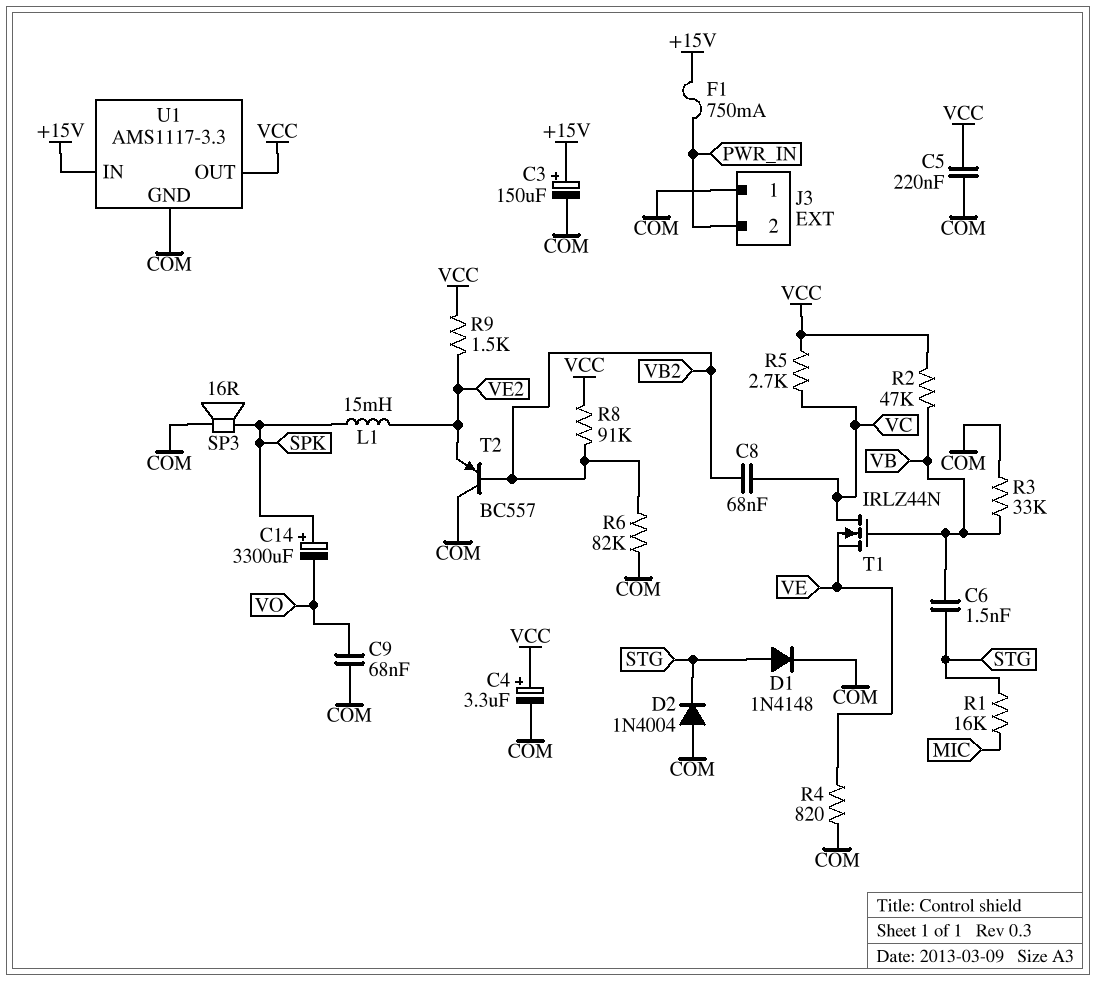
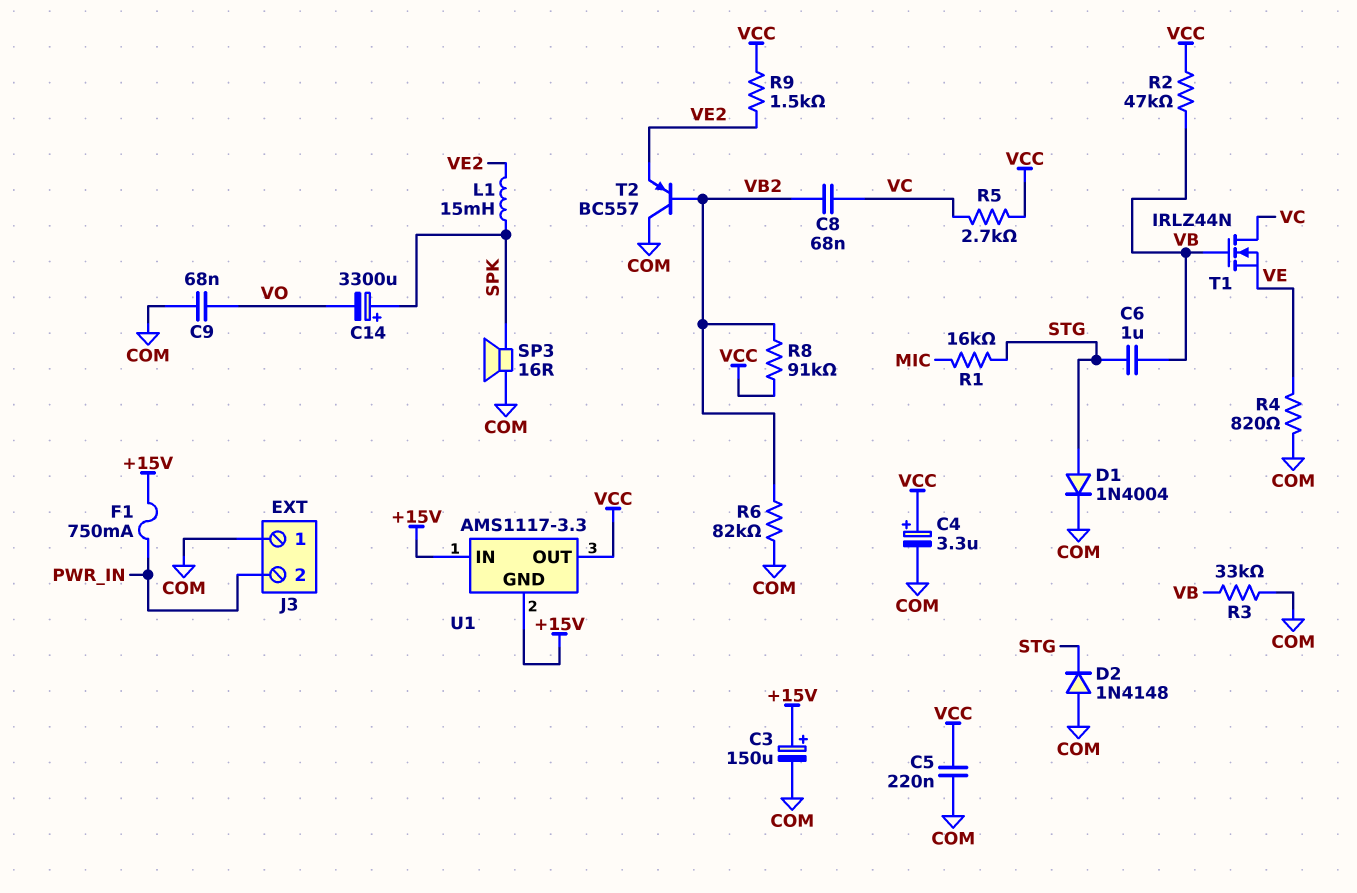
C6: 1.5nF (STG, VB) -> 1uF (STG, VB)
D1: diode 1N4148 (A STG, K COM) -> diode 1N4004 (A STG, K COM)
D2: diode 1N4004 (A COM, K STG) -> diode 1N4148 (A COM, K STG)
U1 pin GND: COM -> +15V

